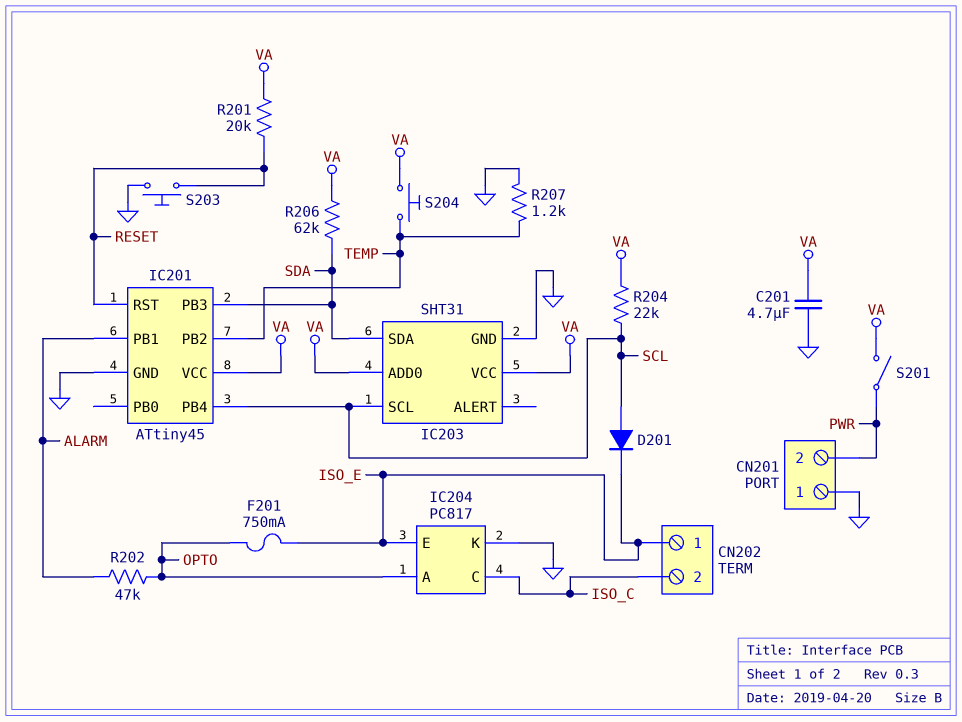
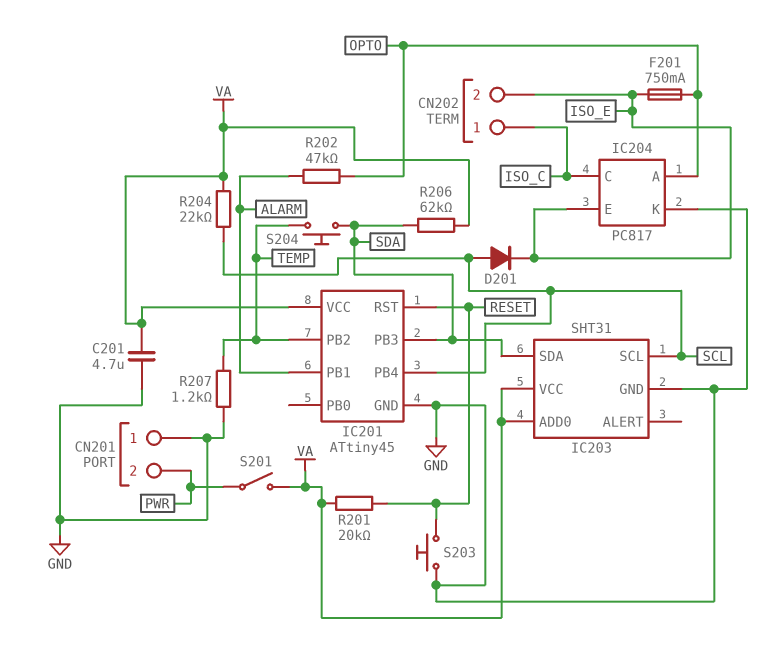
CN202 pin 1: ISO_E -> ISO_C
CN202 pin 2: ISO_C -> ISO_E
S204: button (TEMP, VA) -> button (SDA, TEMP)

